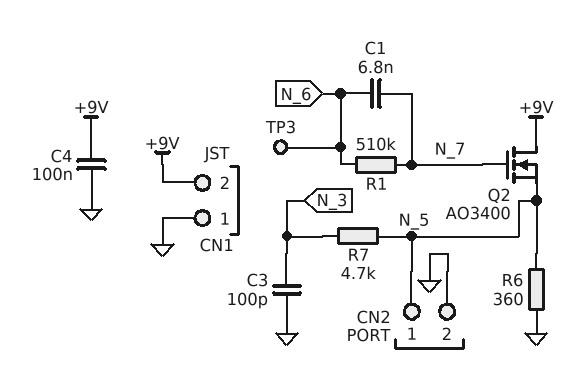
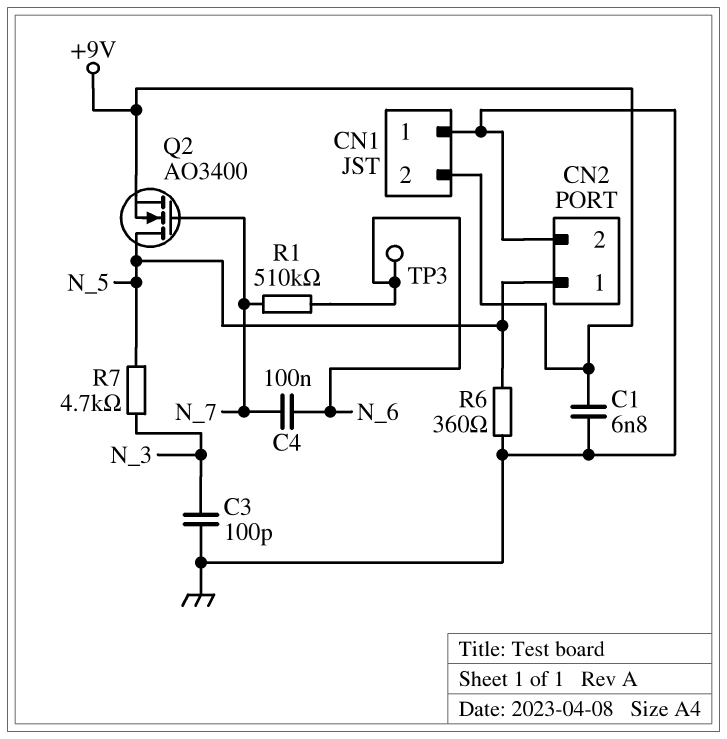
C1: 6.8nF (N_6, N_7) -> 6.8nF (+9V, GND)
C4: 100nF (+9V, GND) -> 100nF (N_6, N_7)
Q2: NMOS AO3400 (G N_7, D +9V, S N_5) -> NMOS AO3400 (G N_7, D N_5, S +9V)

